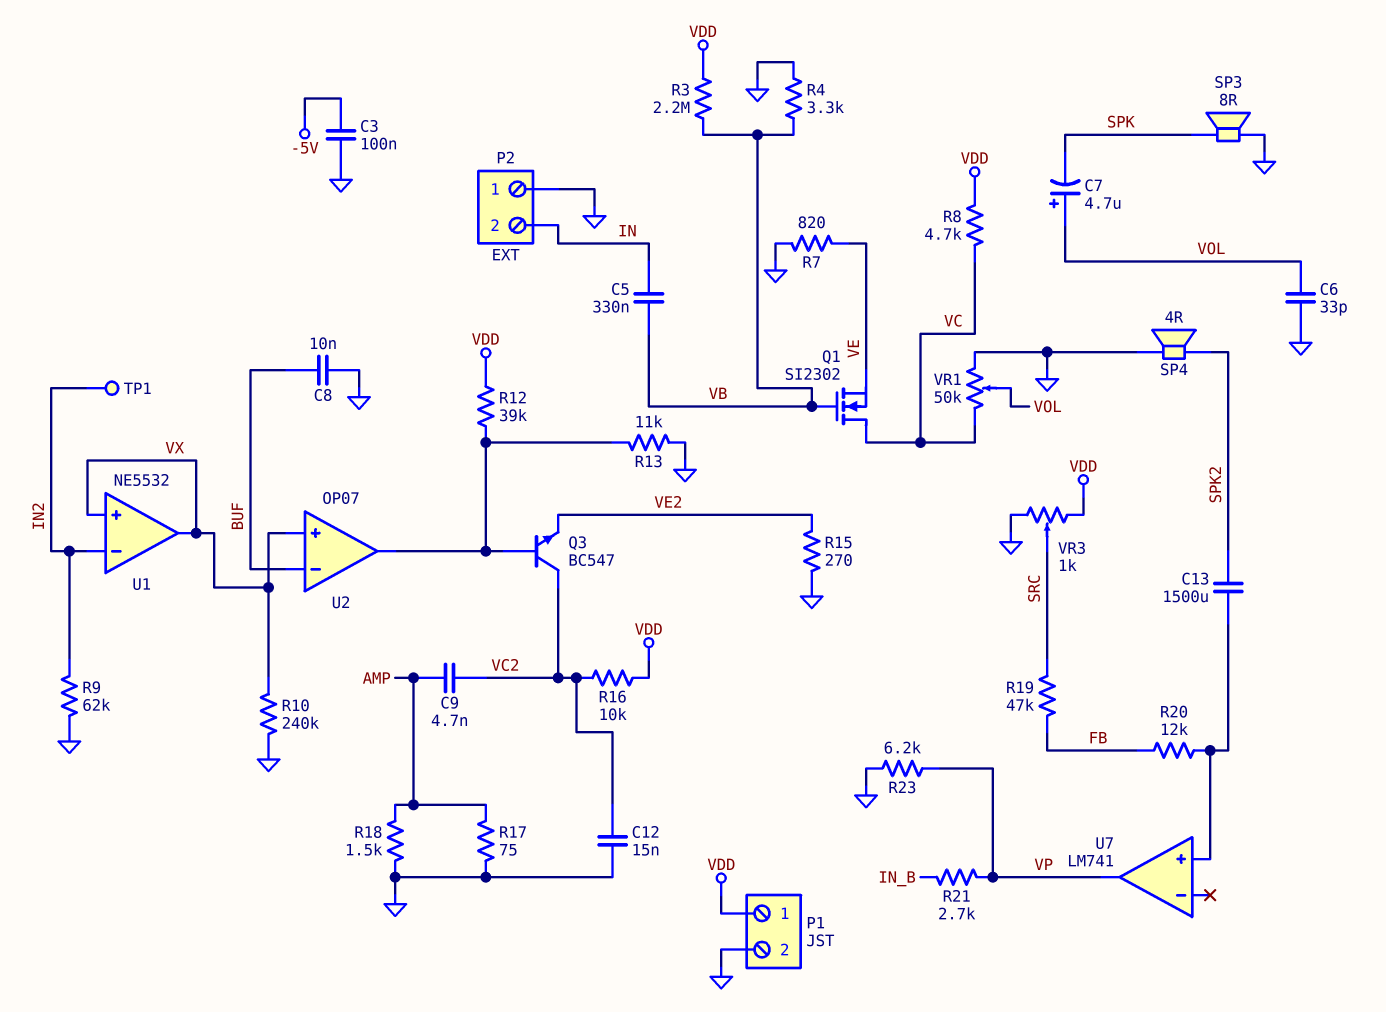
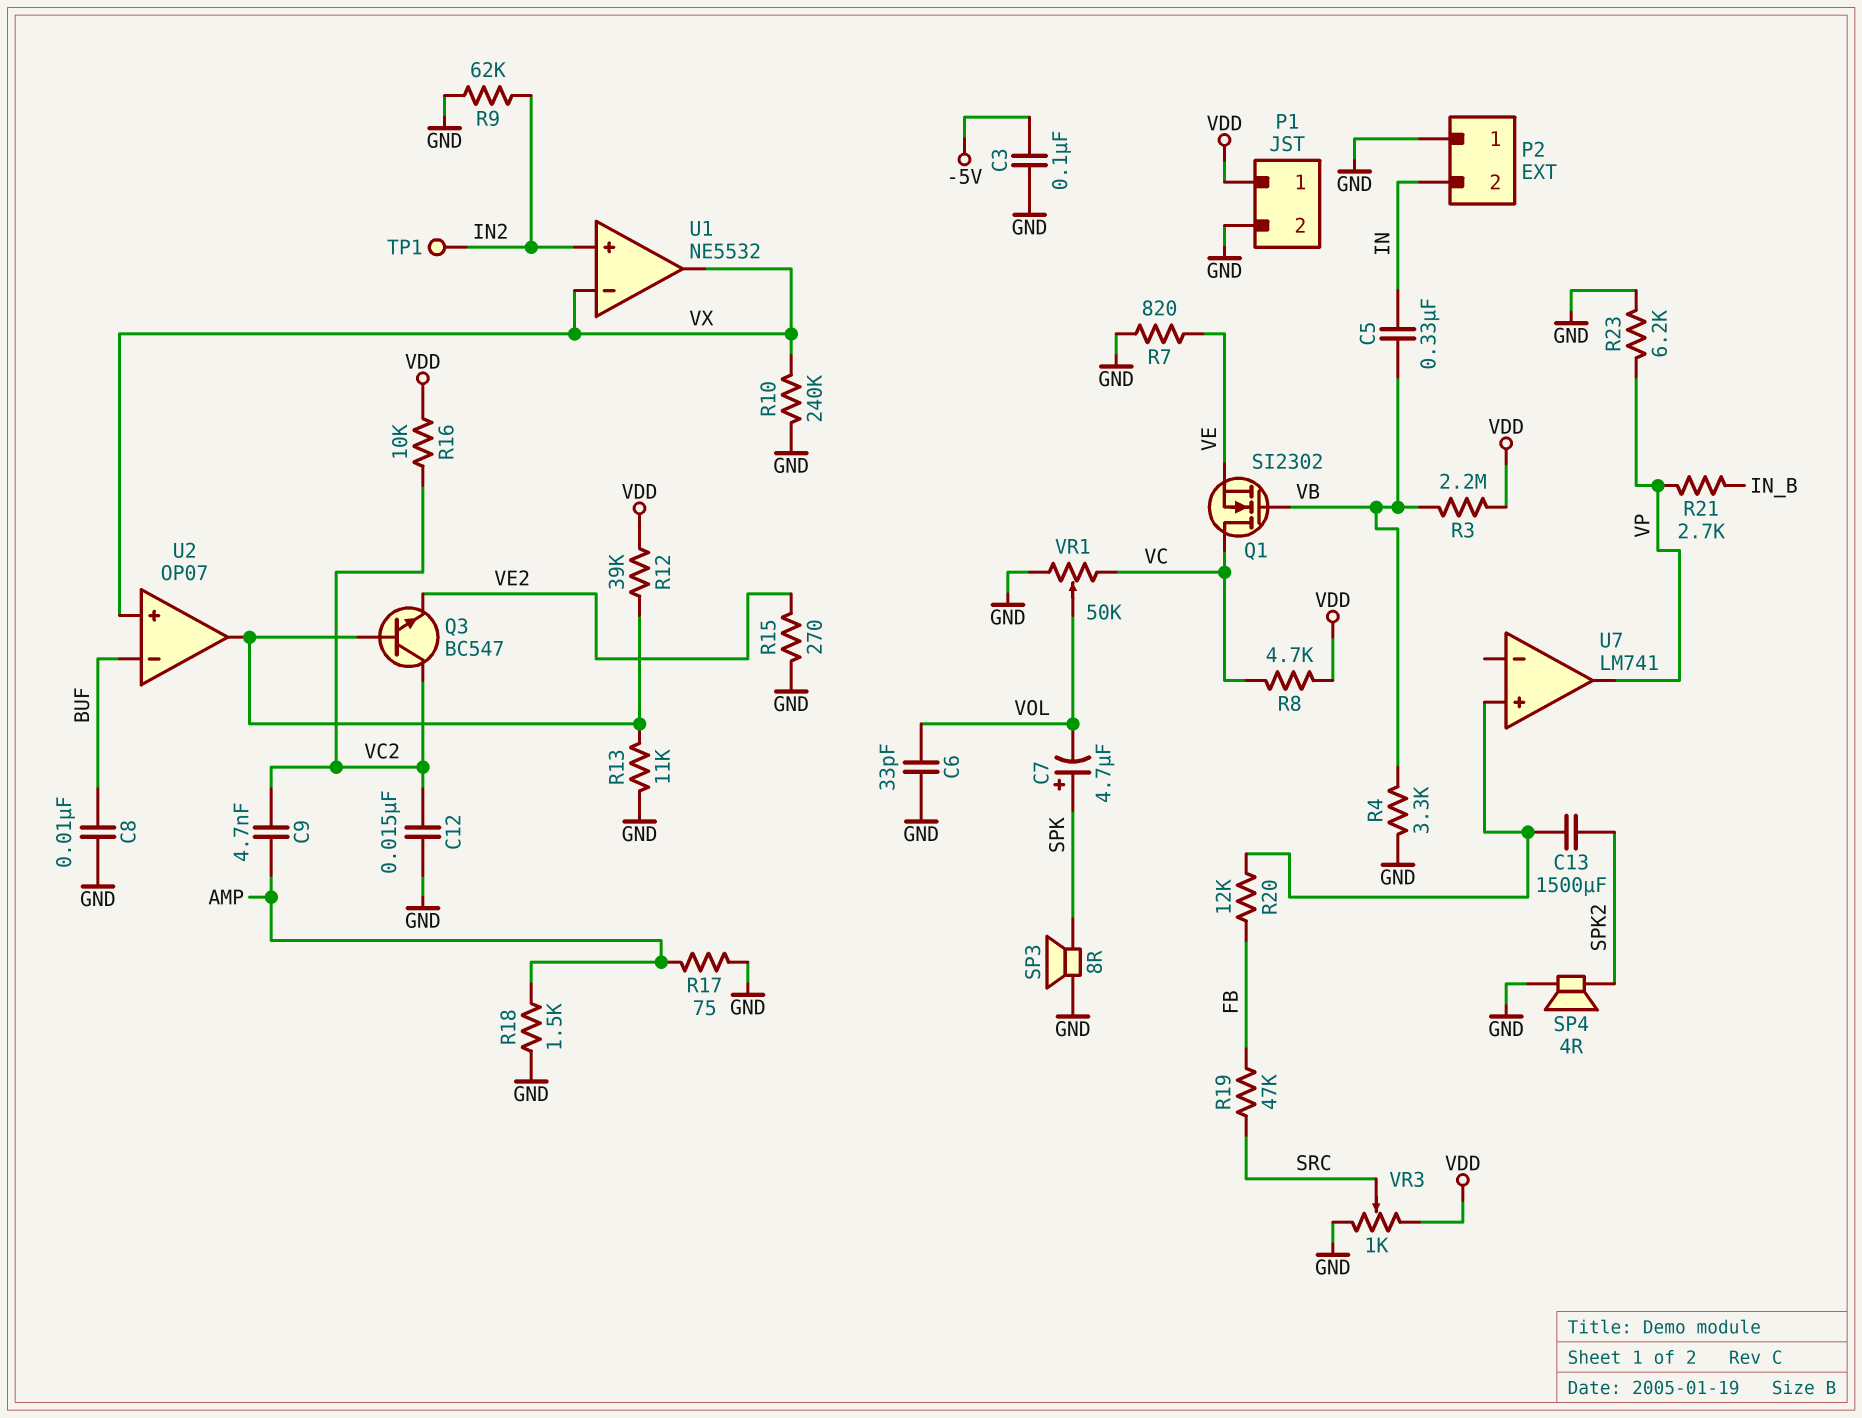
C7: 4.7uF (plus VOL, minus SPK) -> 4.7uF (plus SPK, minus VOL)
U1 pin in+: VX -> IN2
U1 pin in-: IN2 -> VX

